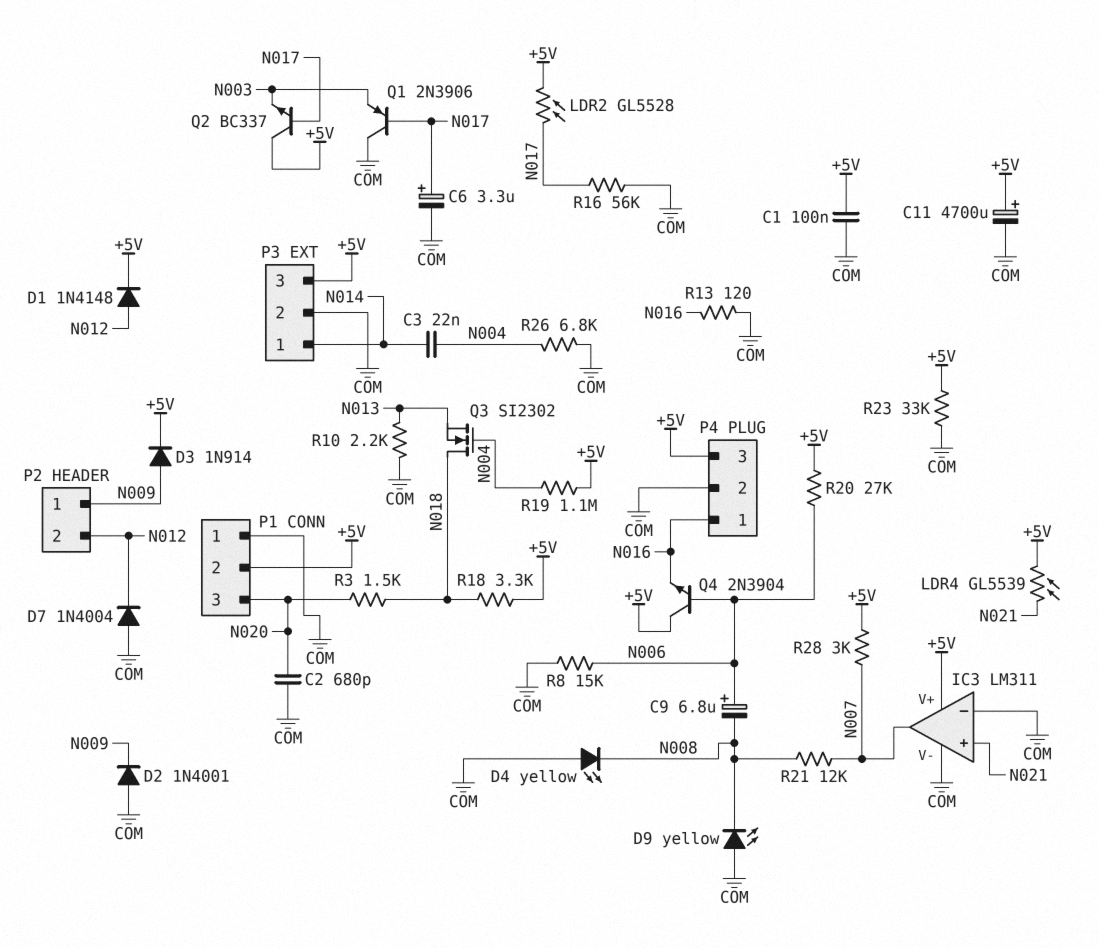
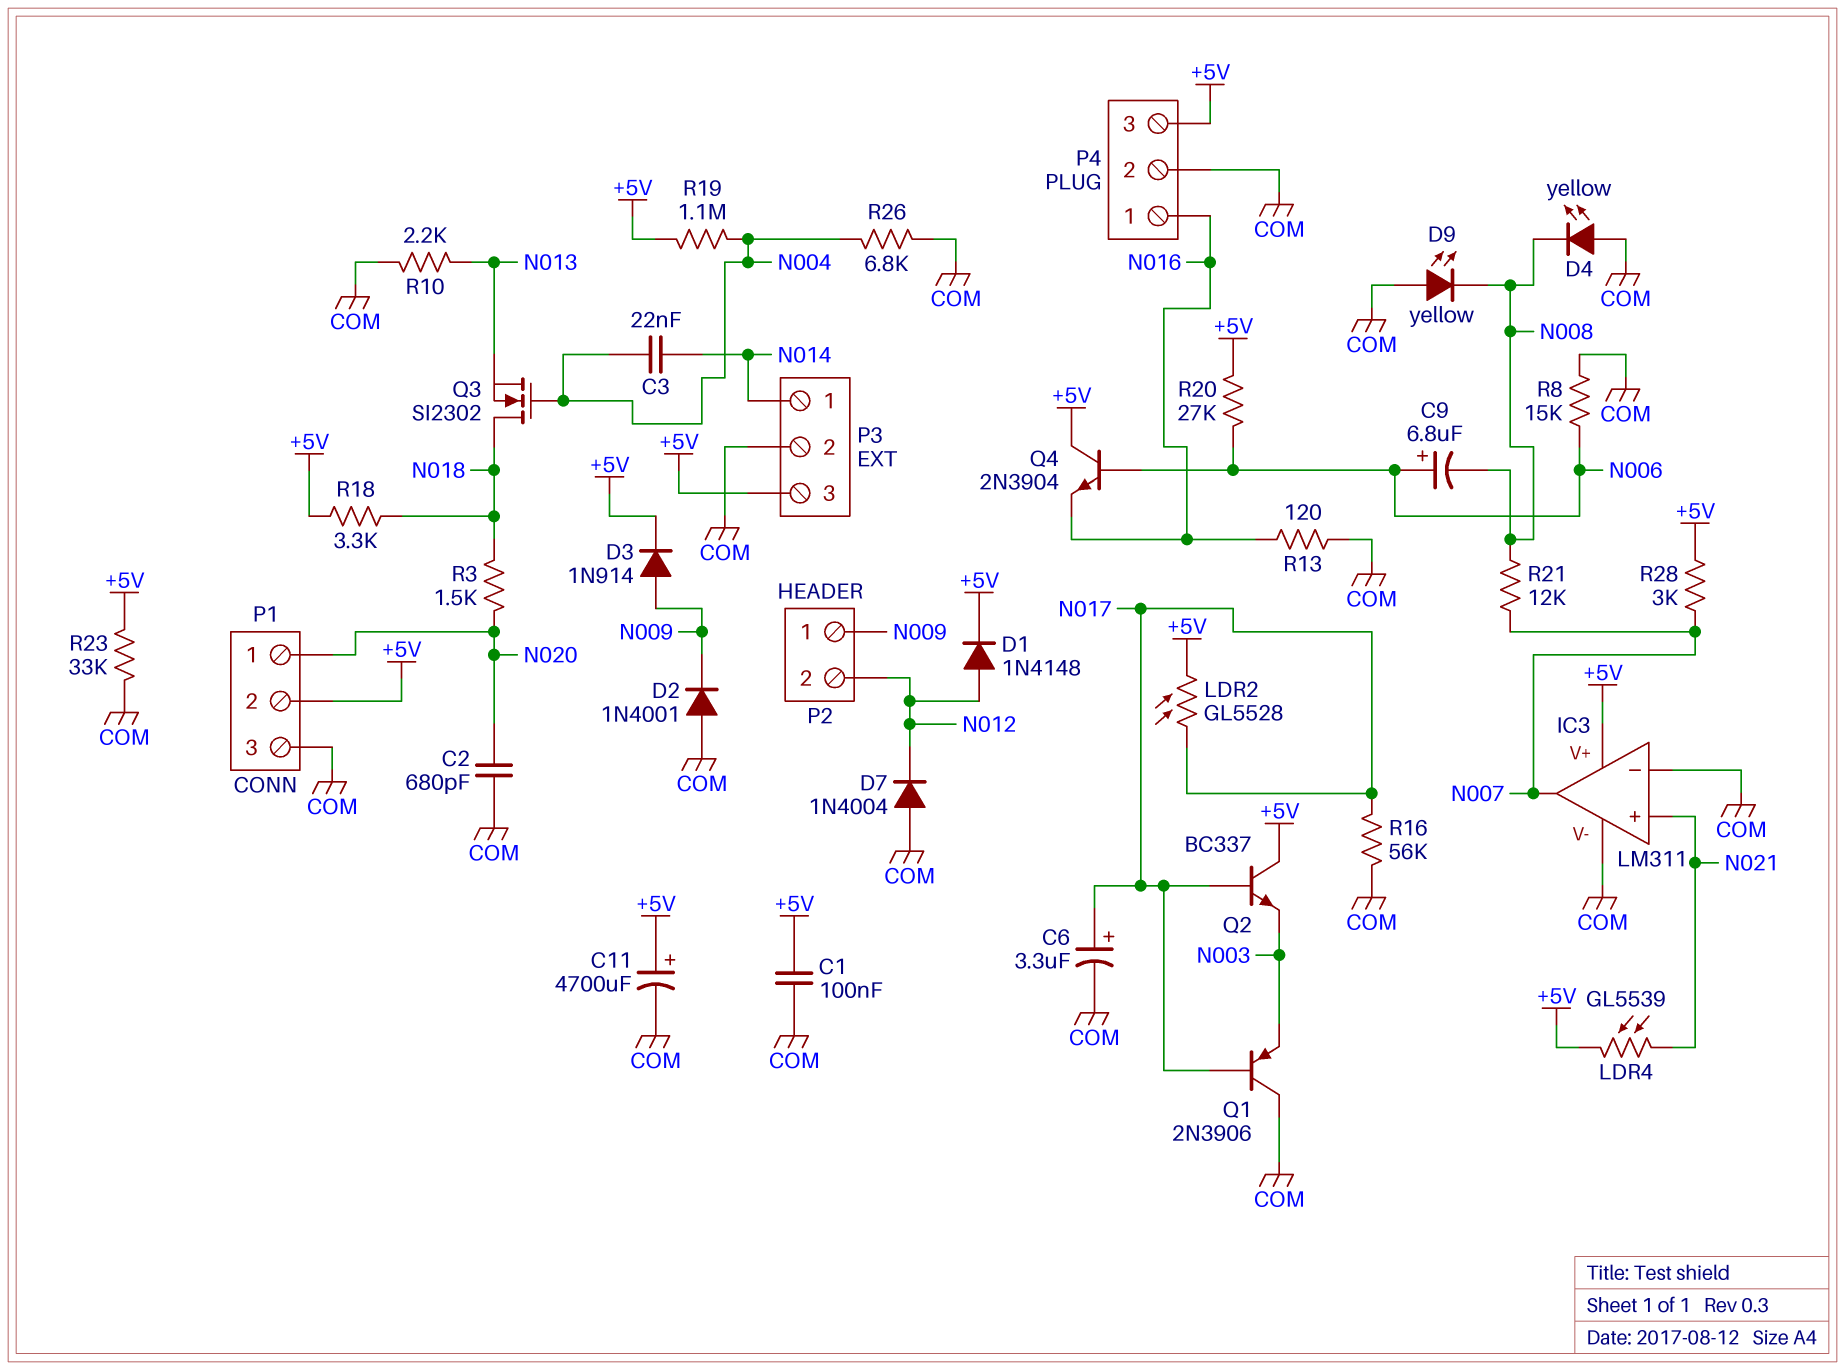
P1 pin 1: COM -> N020
P1 pin 3: N020 -> COM

